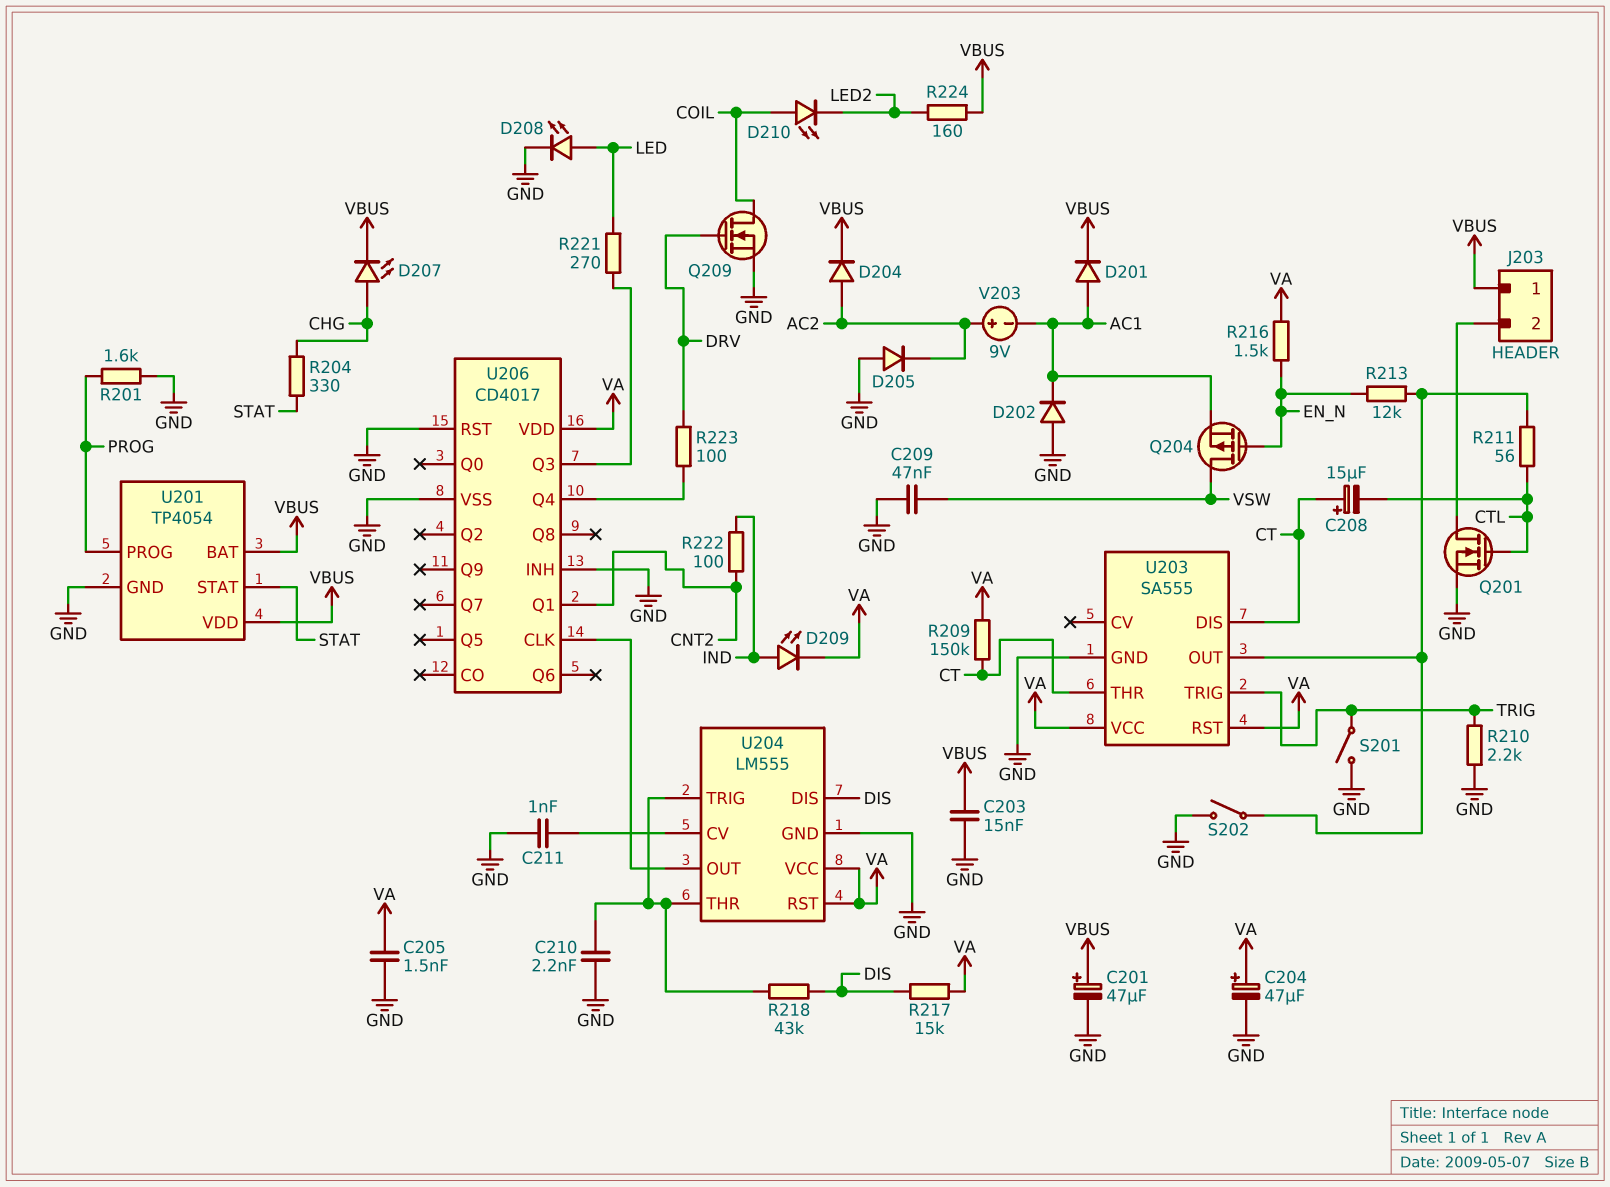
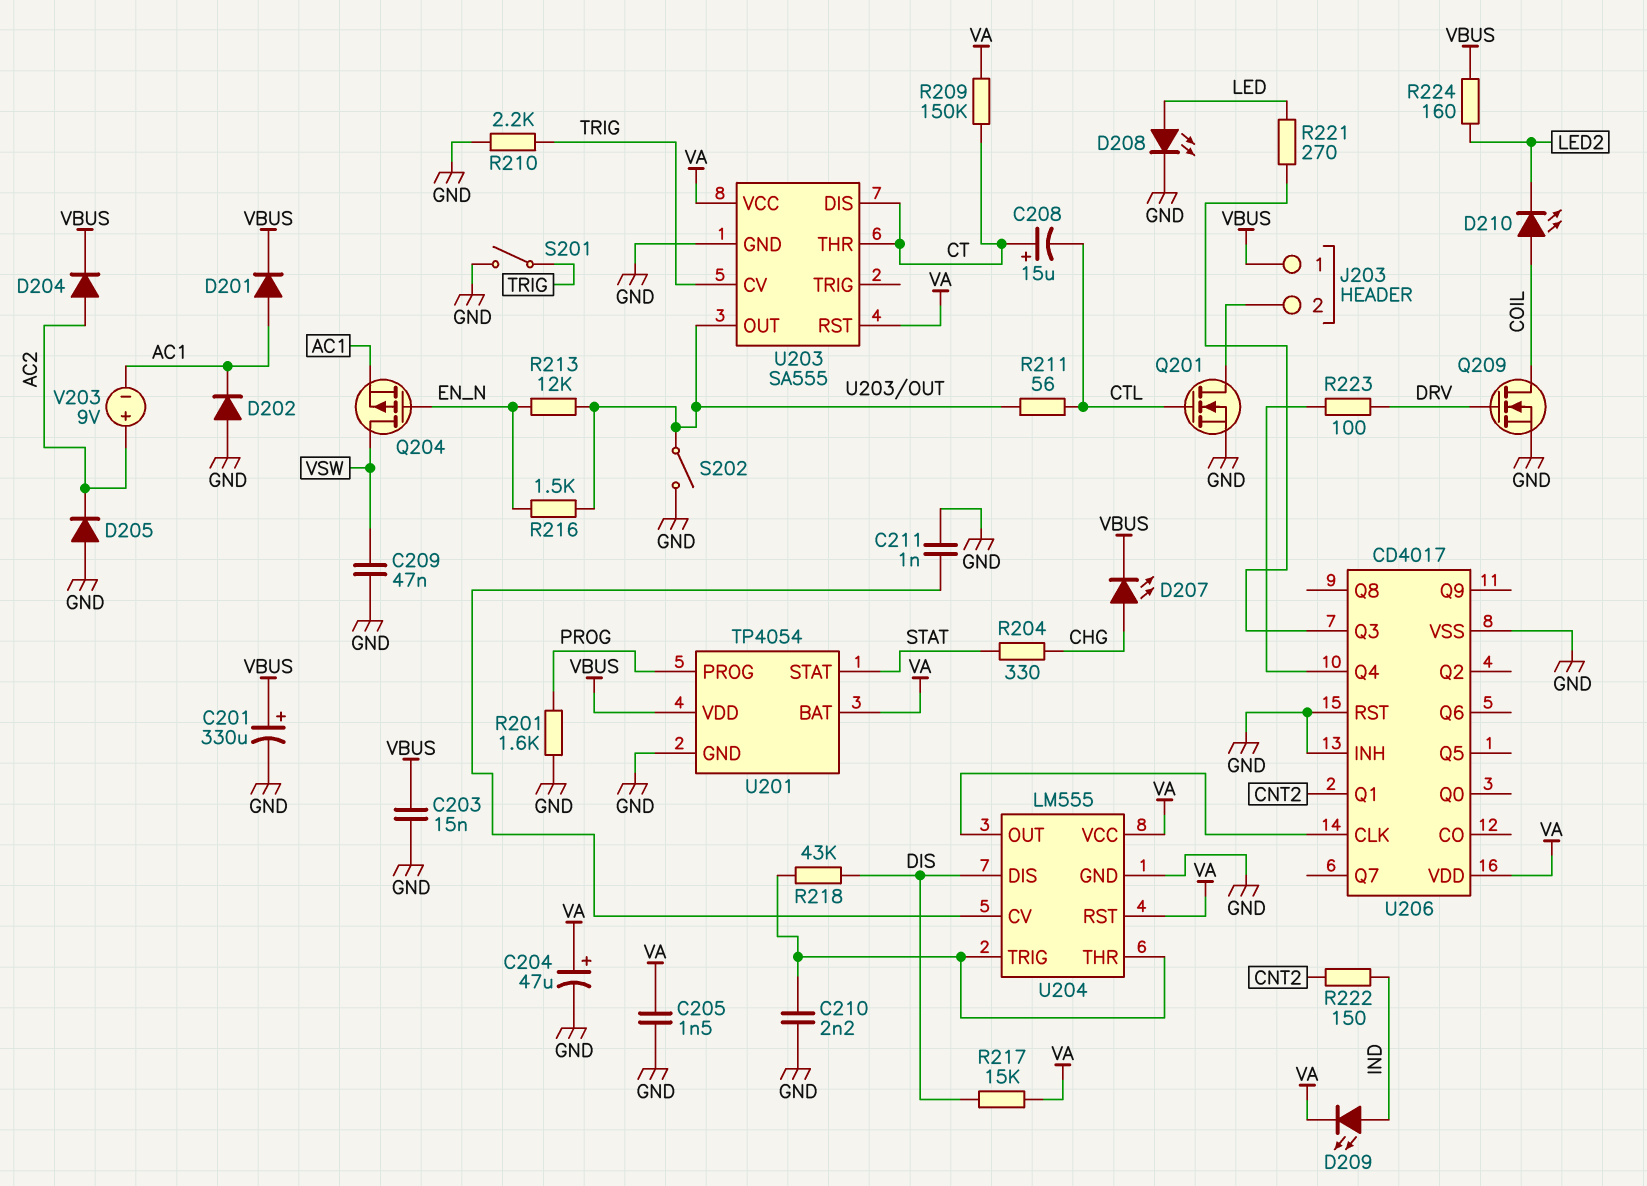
C201: 47uF (plus VBUS, minus GND) -> 330uF (plus VBUS, minus GND)
R216: 1.5k (EN_N, VA) -> 1.5k (EN_N, U203/OUT)
R222: 100 (CNT2, IND) -> 150 (CNT2, IND)
U201 pin BAT: VBUS -> VA
U203 pin CV: none -> TRIG
U203 pin TRIG: TRIG -> none

